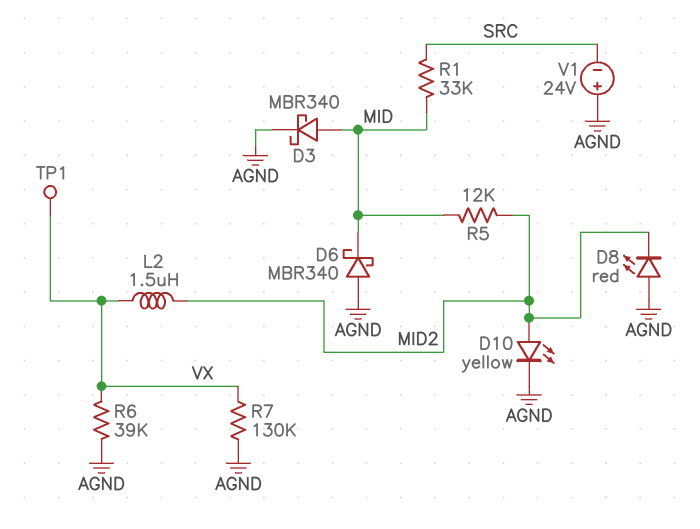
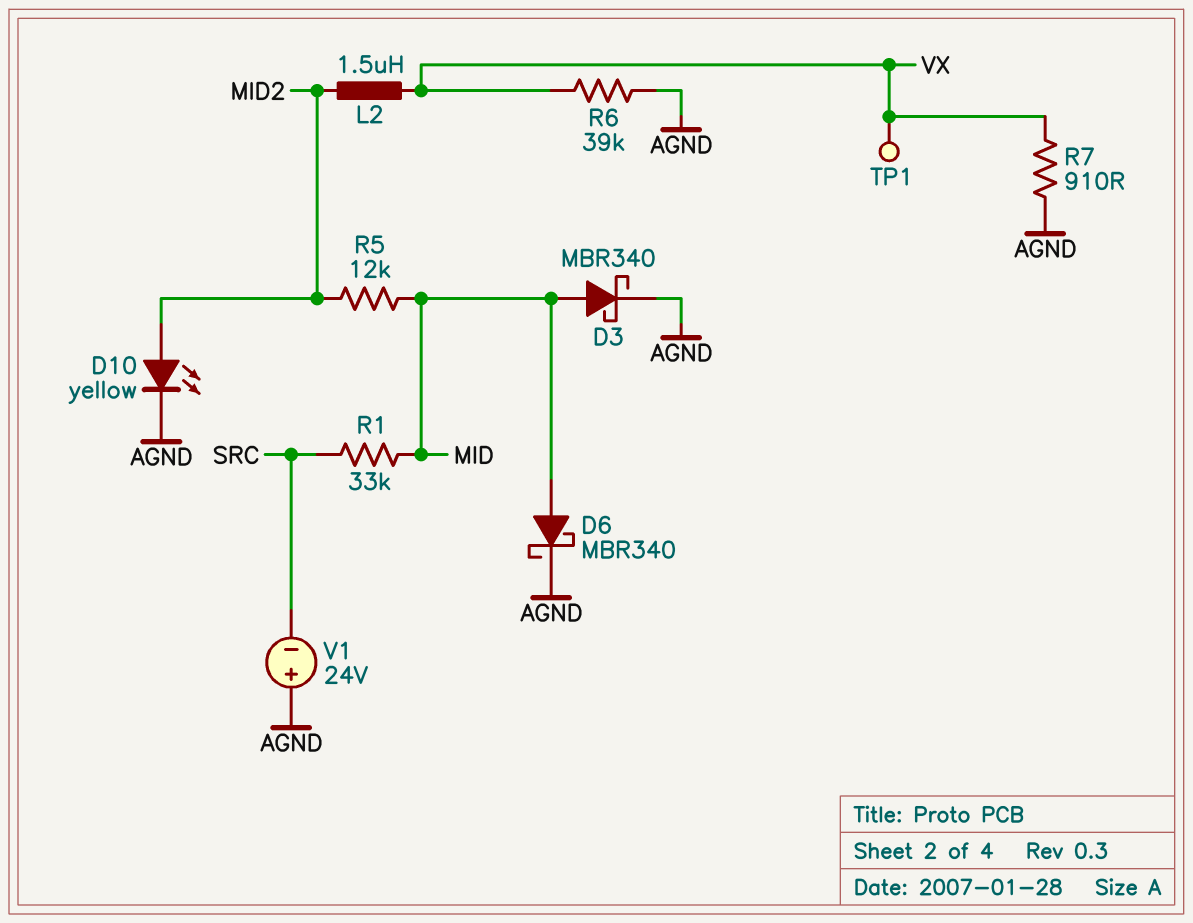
D6: schottky MBR340 (A AGND, K MID) -> schottky MBR340 (A MID, K AGND)
D8: LED red (A AGND, K MID2) -> none
R7: 130k (AGND, VX) -> 910 (AGND, VX)

